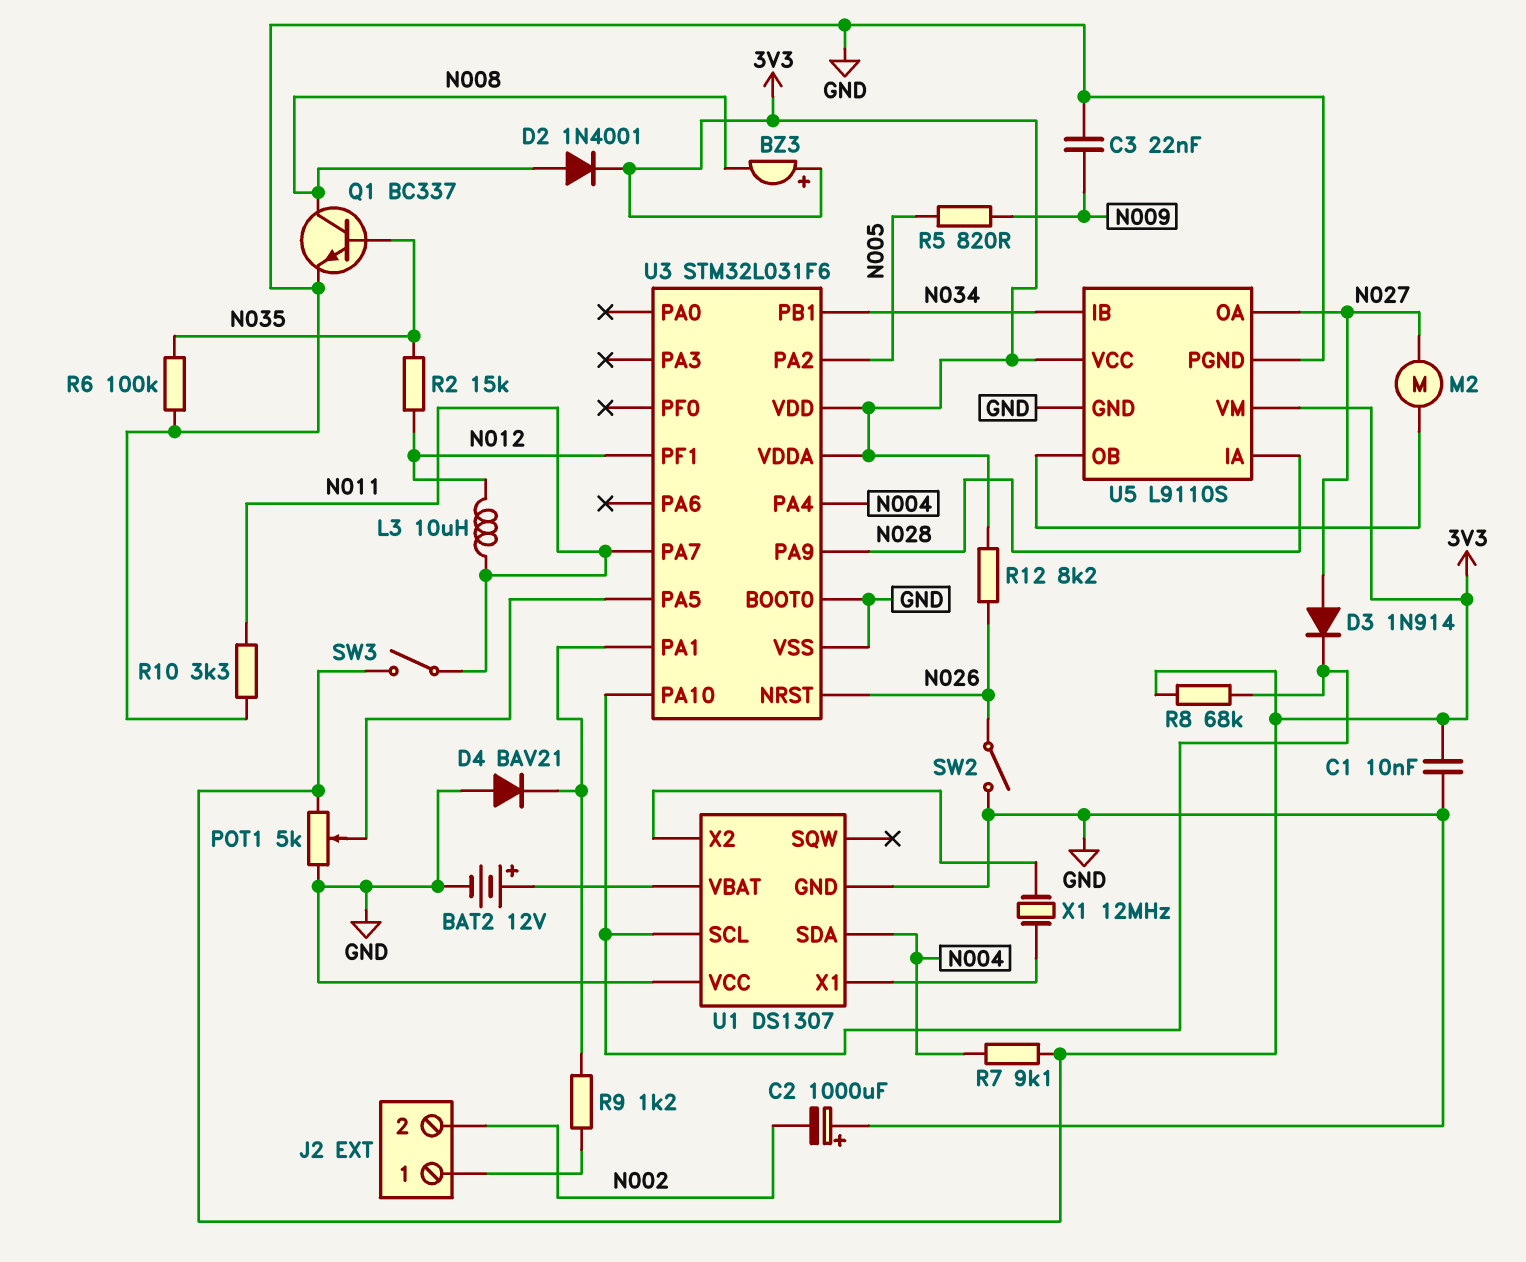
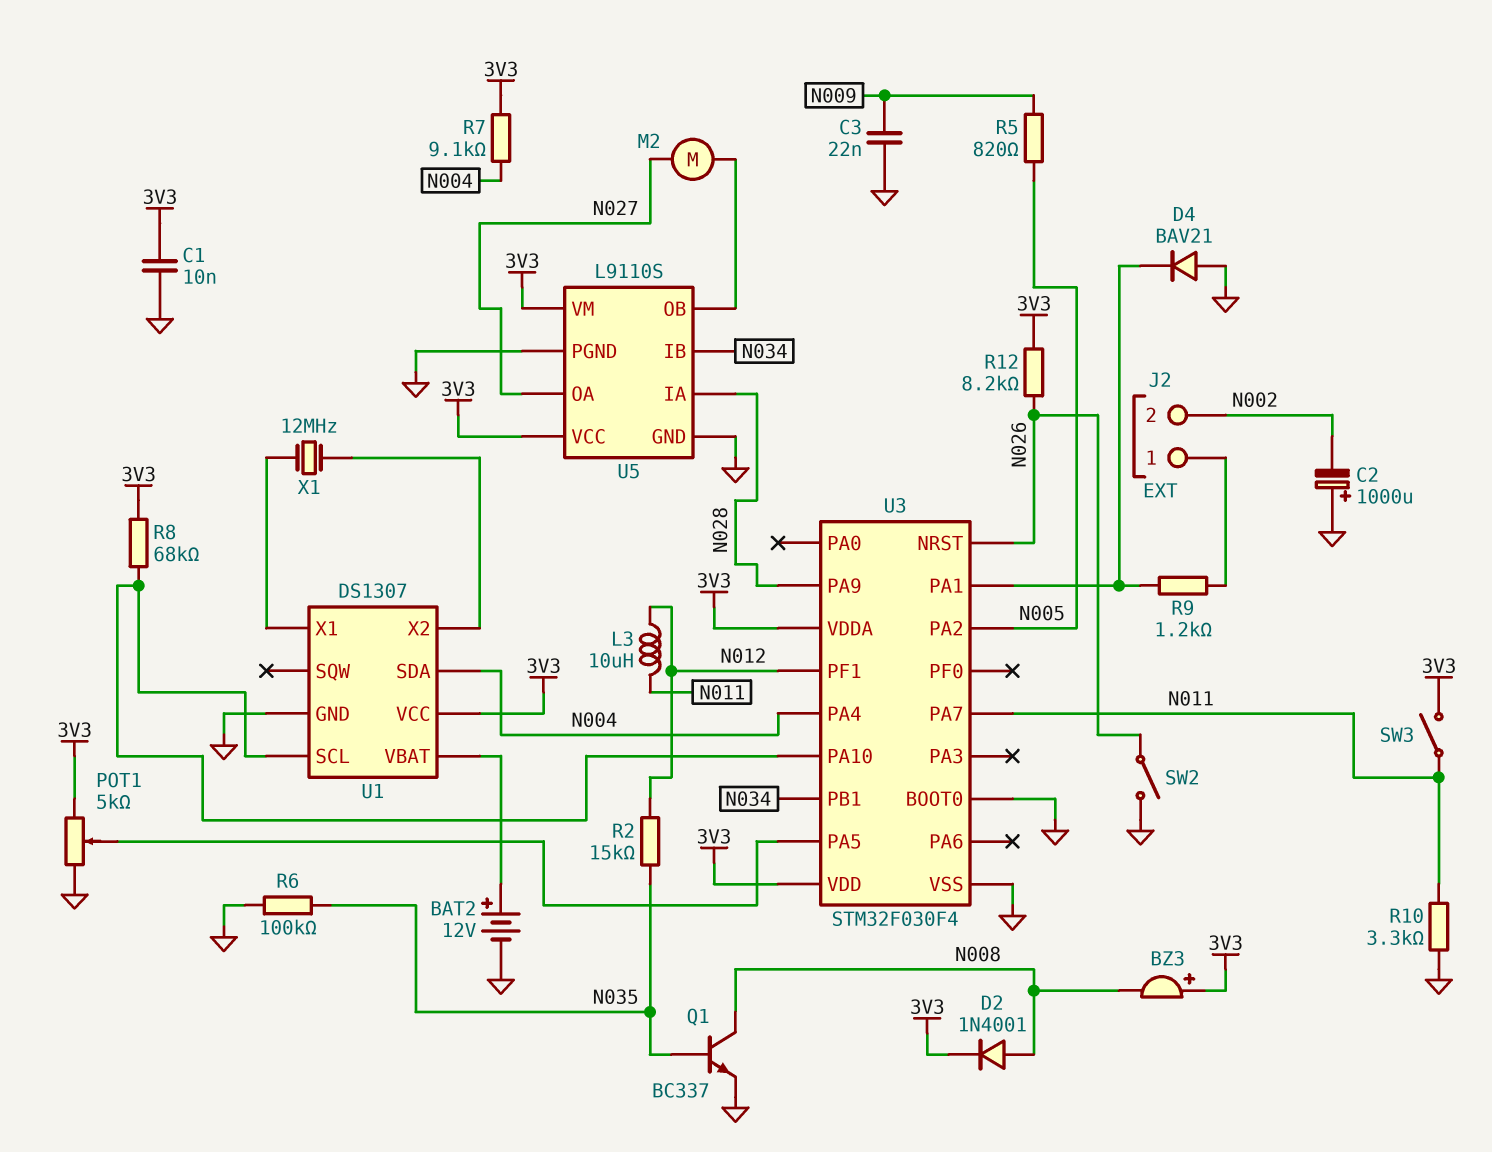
D3: diode 1N914 (A N027, K U1/SCL) -> none
U1 pin VCC: GND -> 3V3
U3: STM32L031F6 -> STM32F030F4

